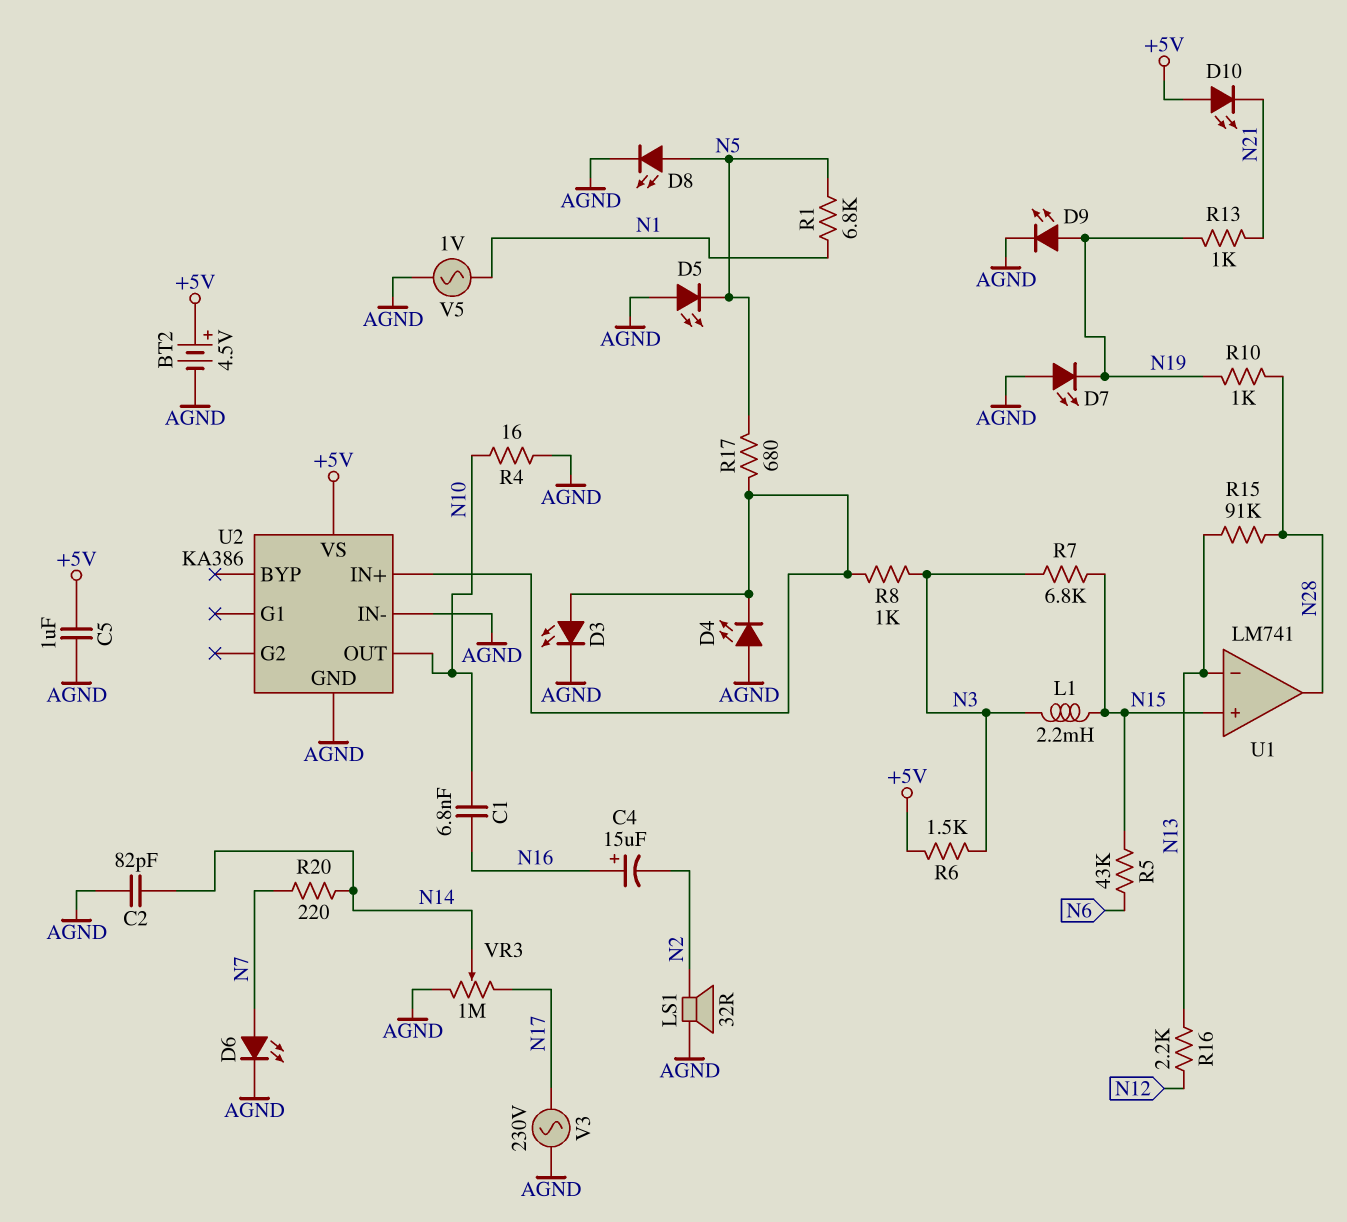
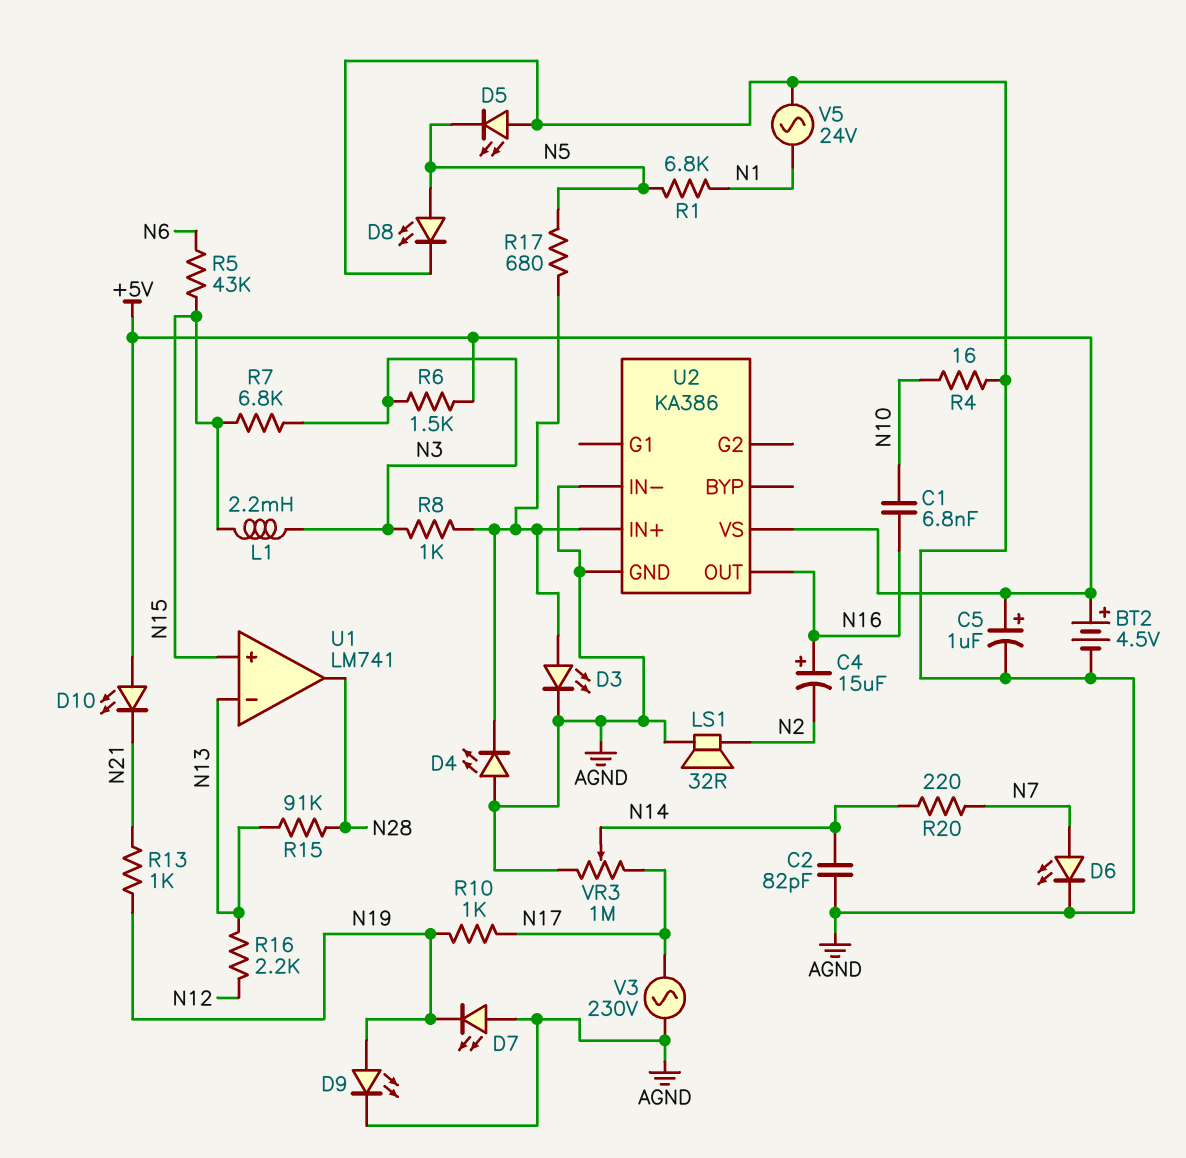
C5: 1uF (+5V, AGND) -> 1uF (plus +5V, minus AGND)
R10: 1k (N19, N28) -> 1k (N17, N19)
U2 pin OUT: N10 -> N16
V5: AC 1V (AGND, N1) -> AC 24V (AGND, N1)

